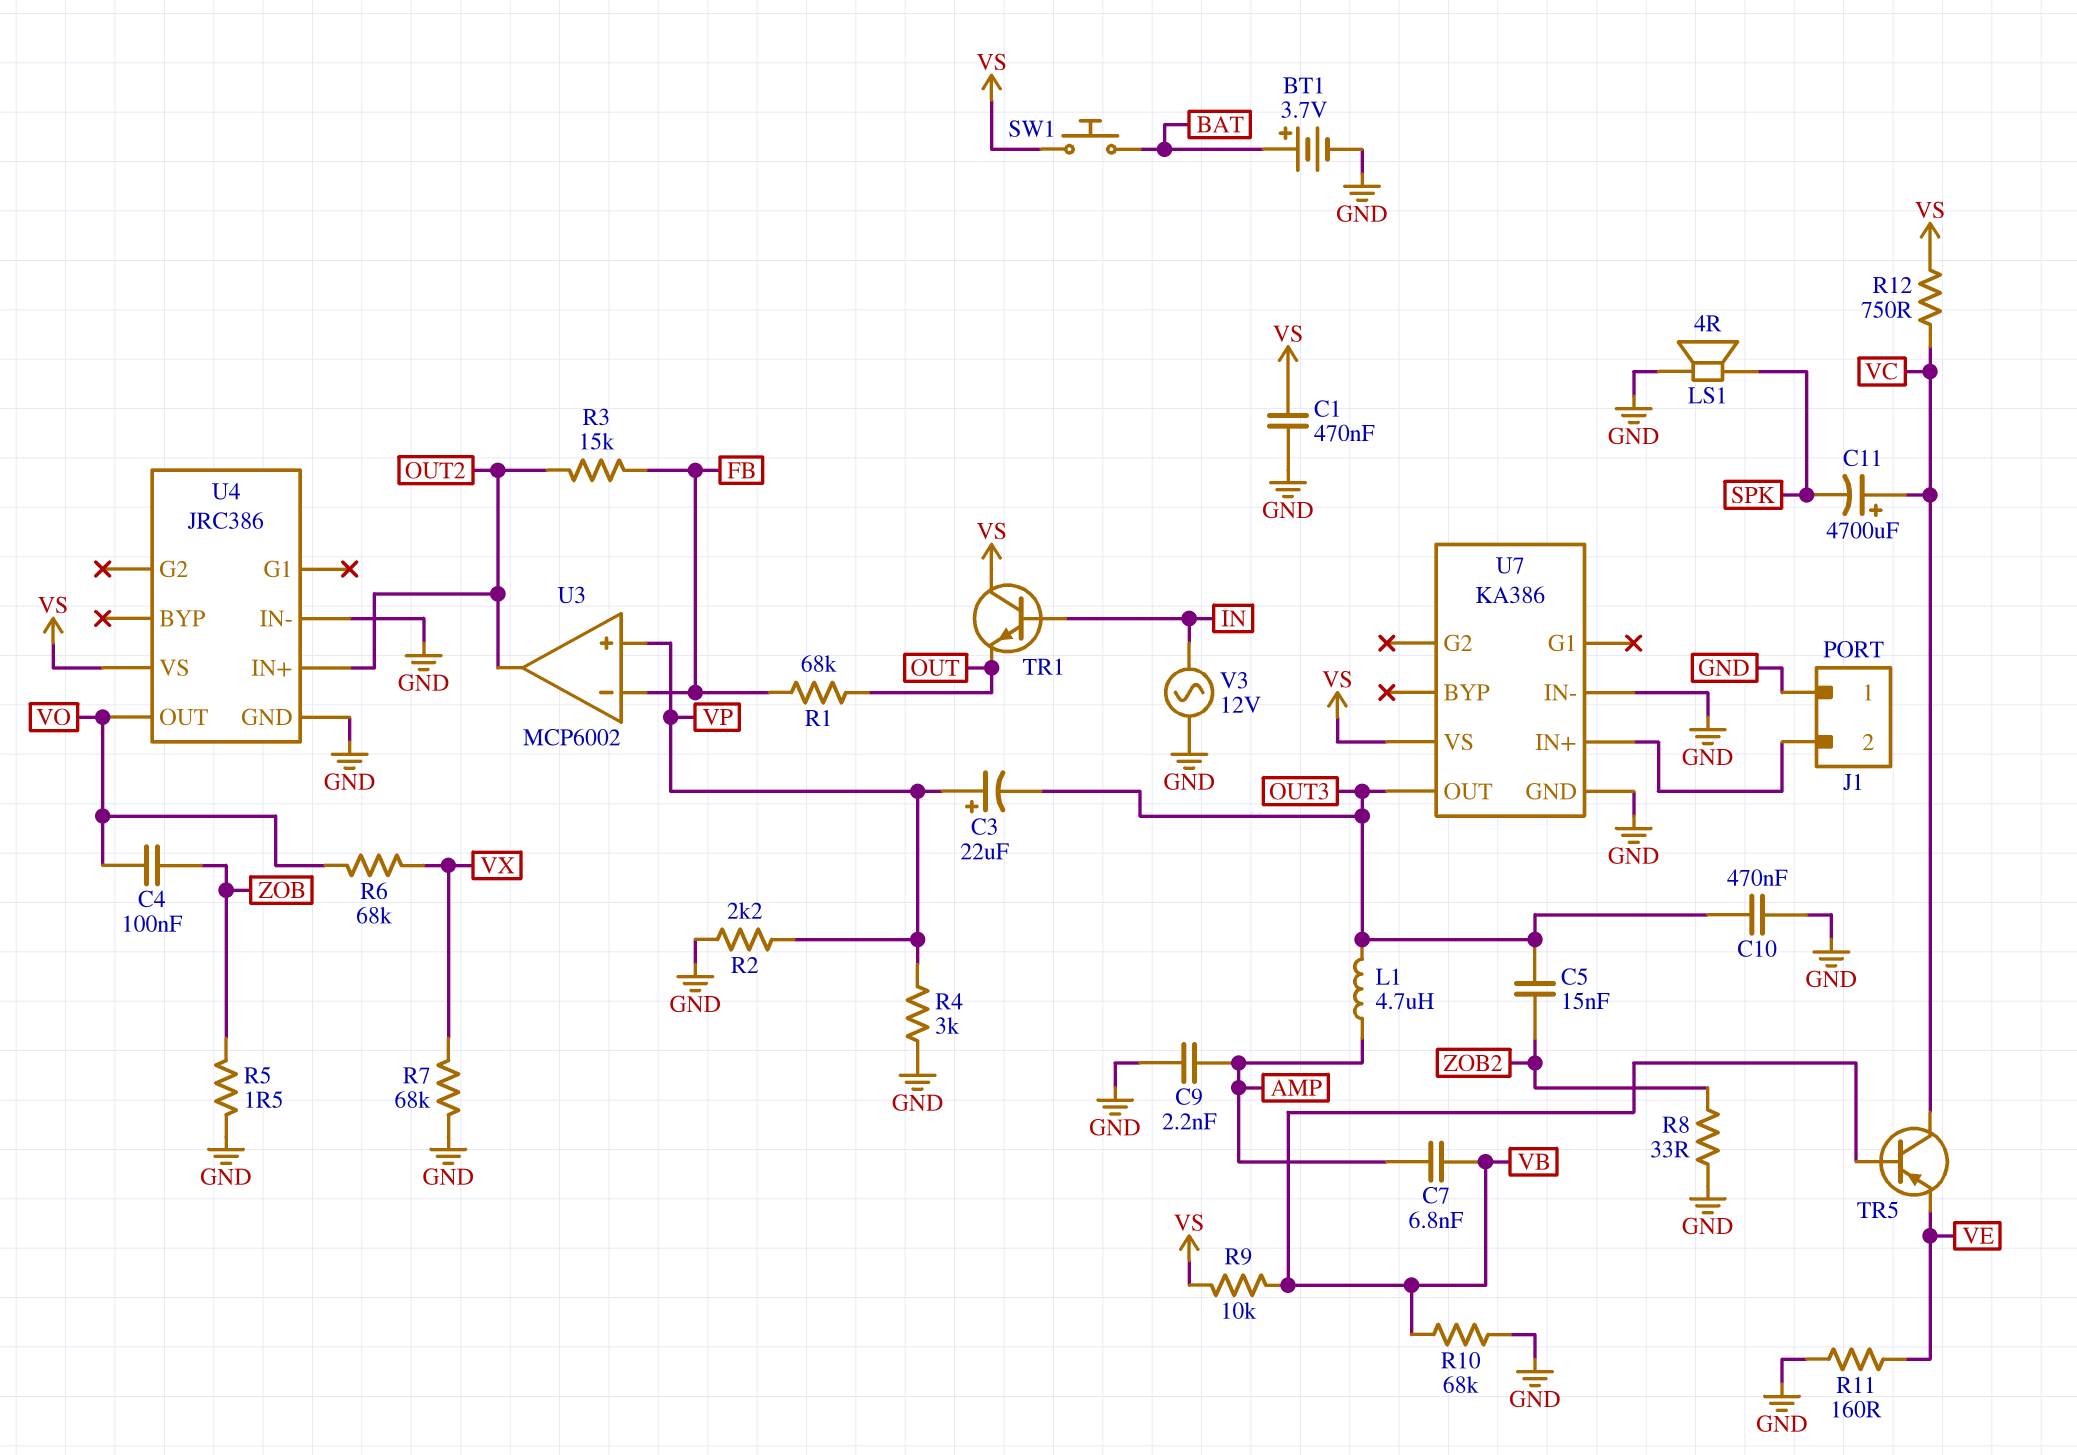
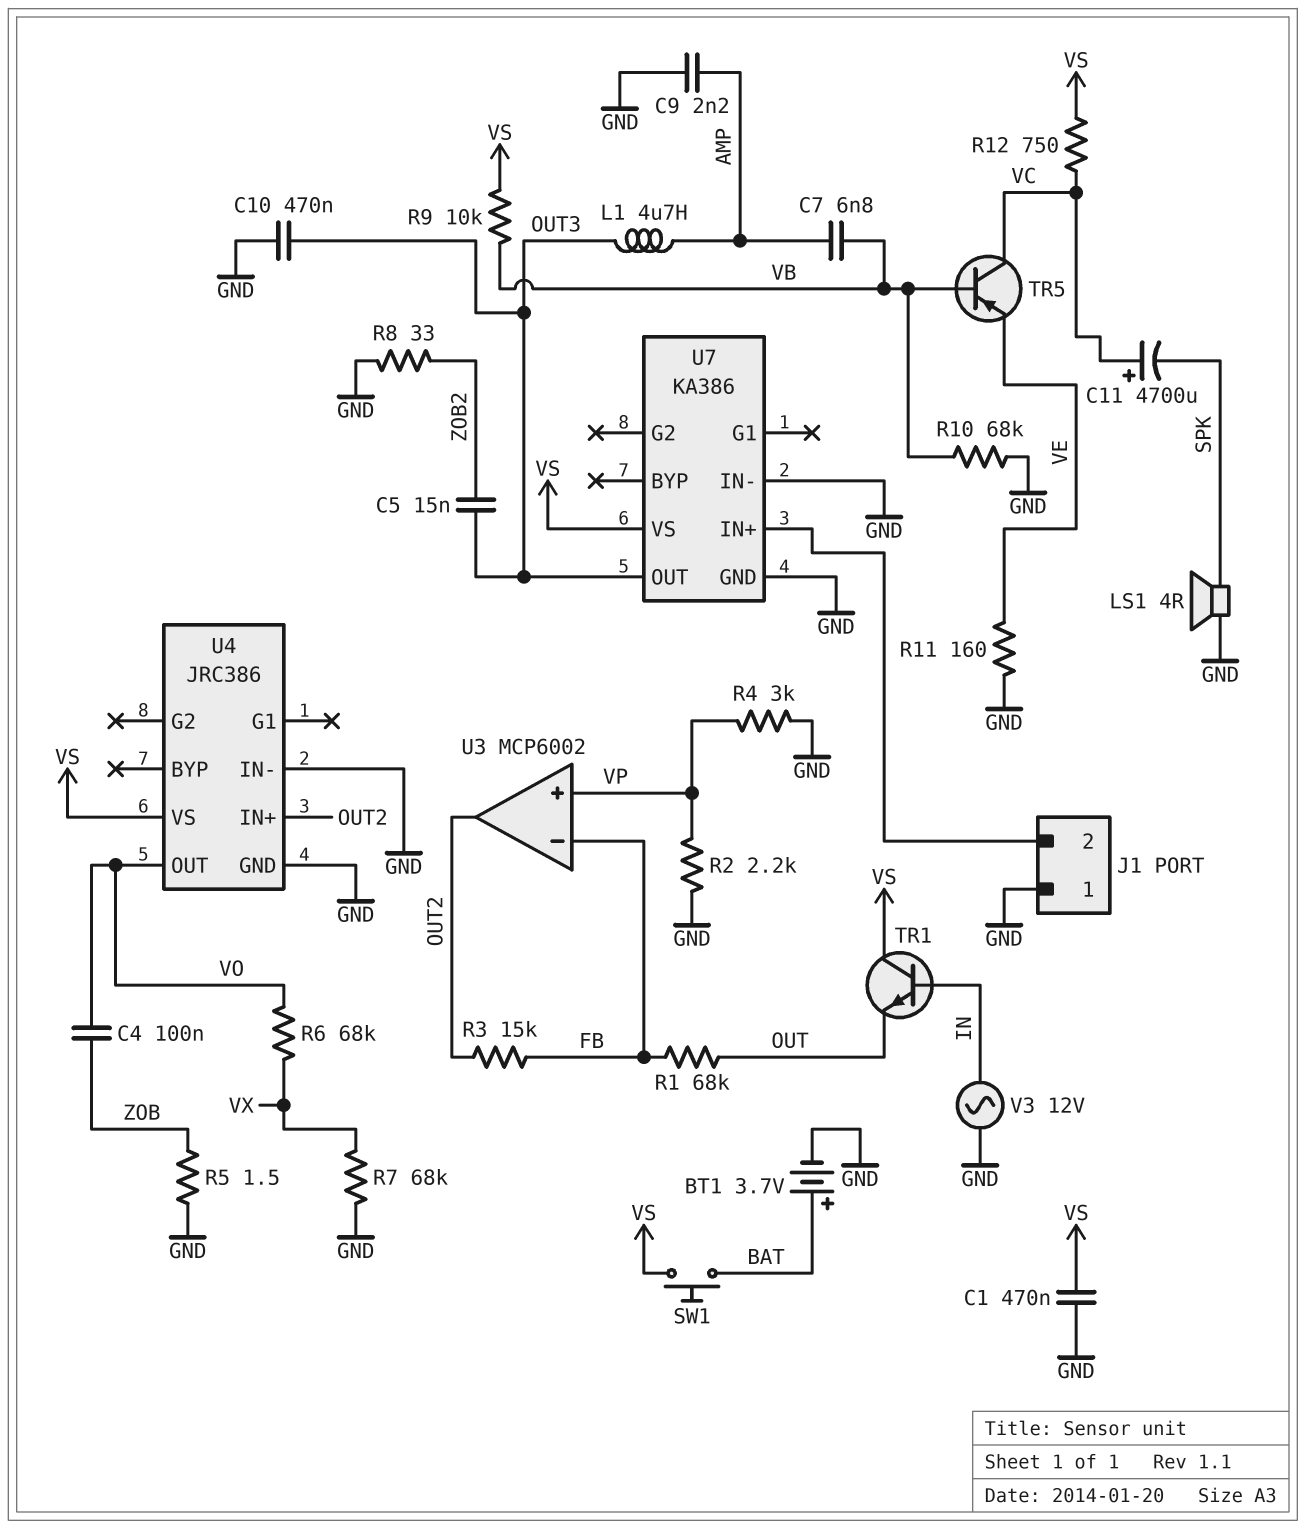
C3: 22uF (plus VP, minus OUT3) -> none

